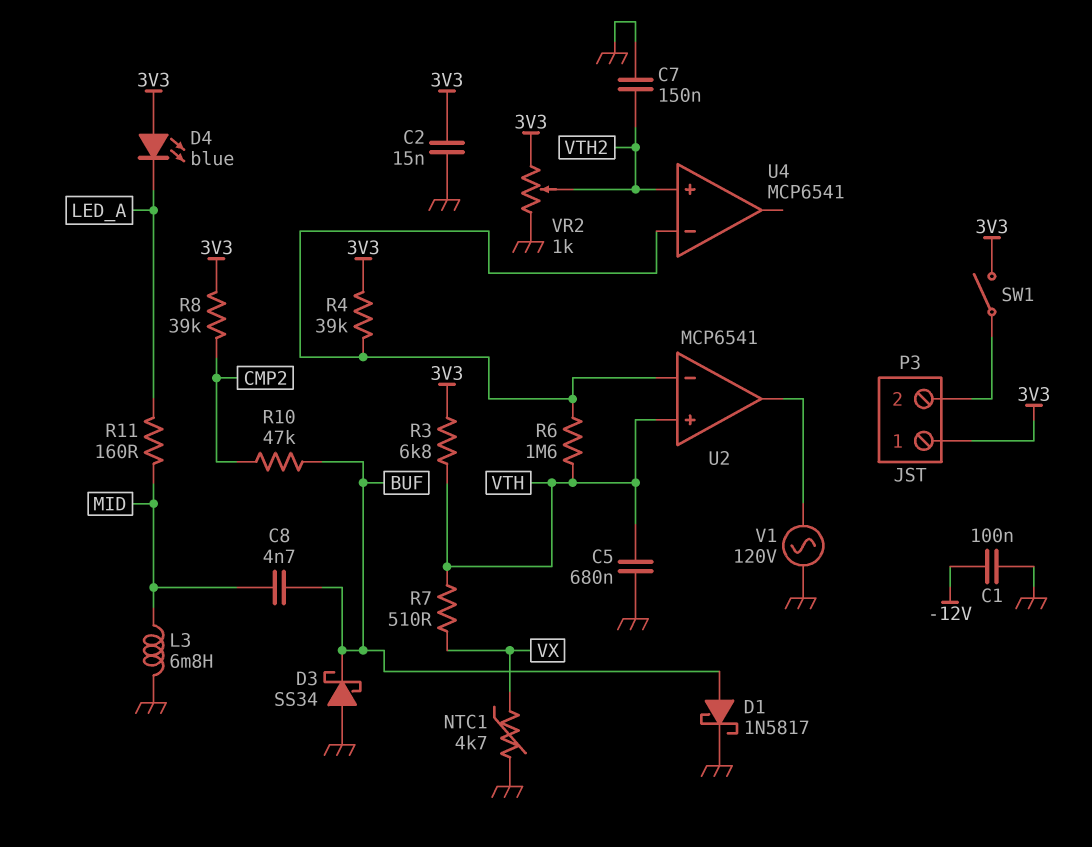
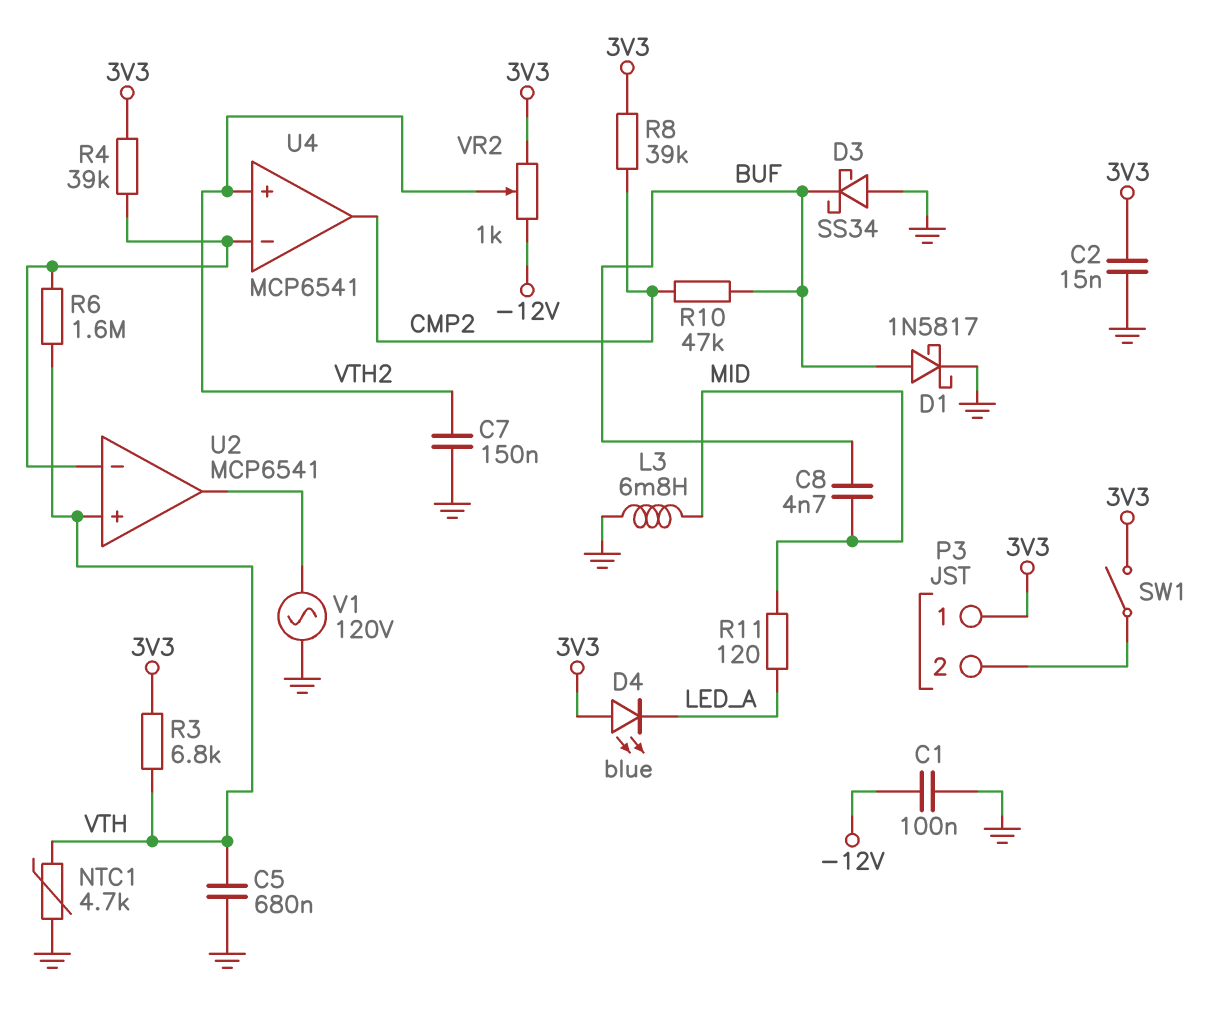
NTC1: 4.7k (GND, VX) -> 4.7k (GND, VTH)
R7: 510 (VTH, VX) -> none
R11: 160 (LED_A, MID) -> 120 (LED_A, MID)
U4 pin out: none -> CMP2
VR2: 1k (3V3, GND, wiper VTH2) -> 1k (-12V, 3V3, wiper VTH2)

